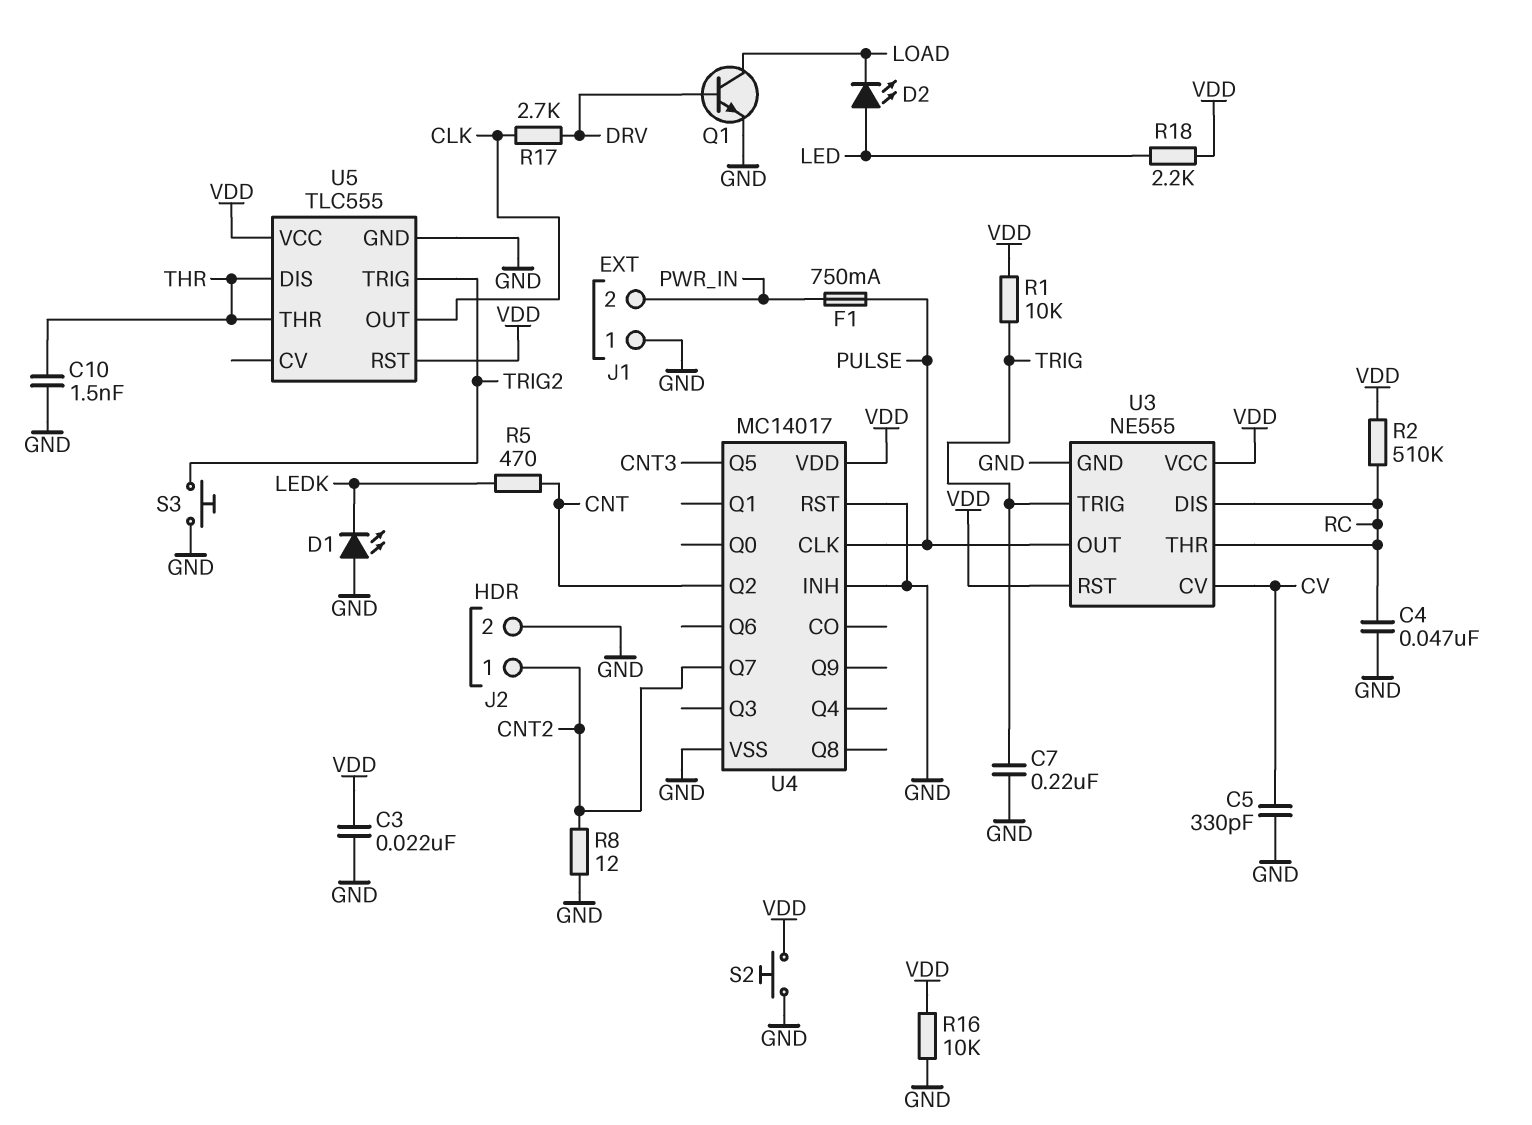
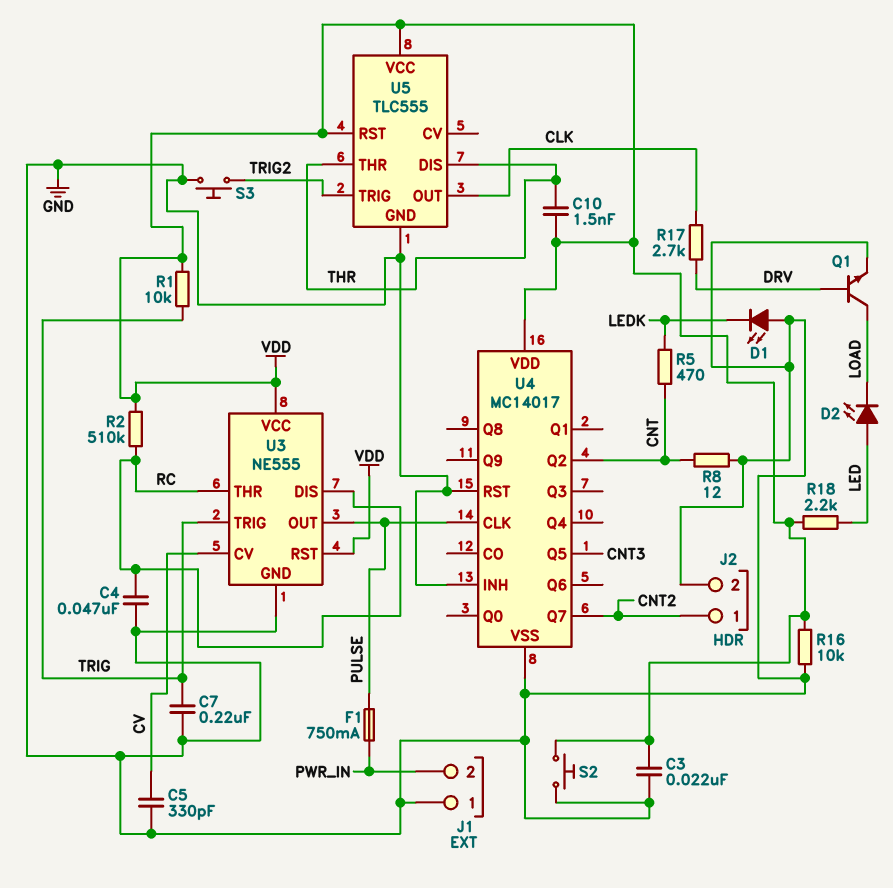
C10: 1.5nF (GND, THR) -> 1.5nF (THR, VDD)
R8: 12 (CNT2, GND) -> 12 (CNT, GND)

